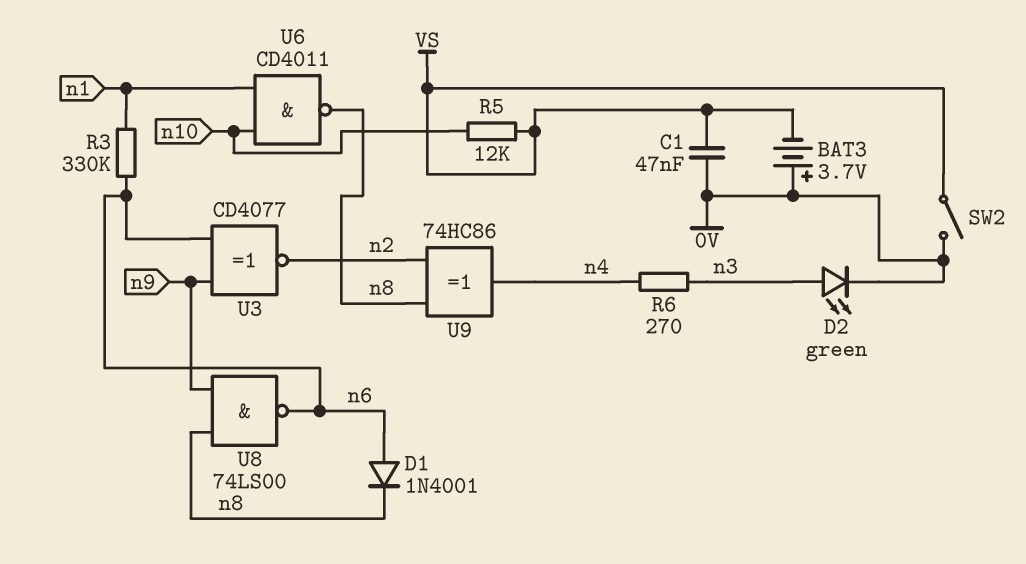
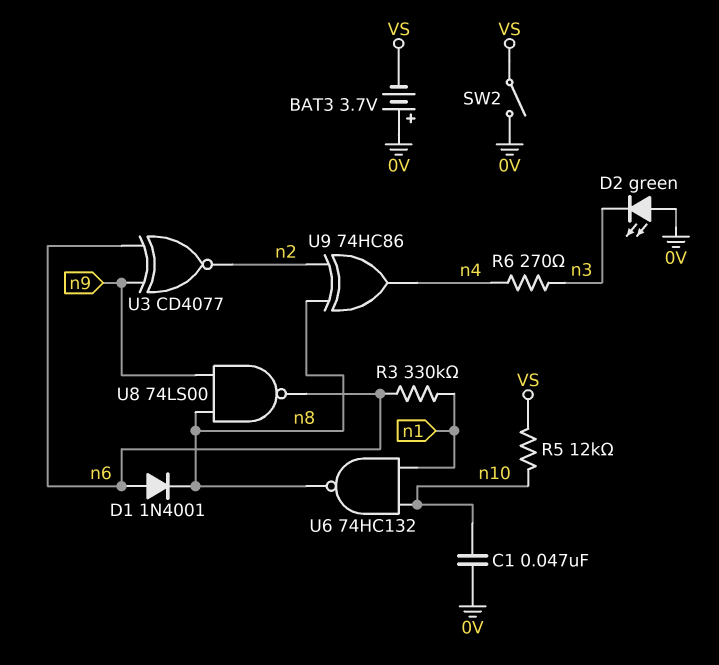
C1: 47nF (0V, VS) -> 47nF (0V, n10)
D2: LED green (A n3, K 0V) -> LED green (A 0V, K n3)
U6: NAND CD4011 (in n1, in n10, out n8) -> NAND 74HC132 (in n1, in n10, out n8)

